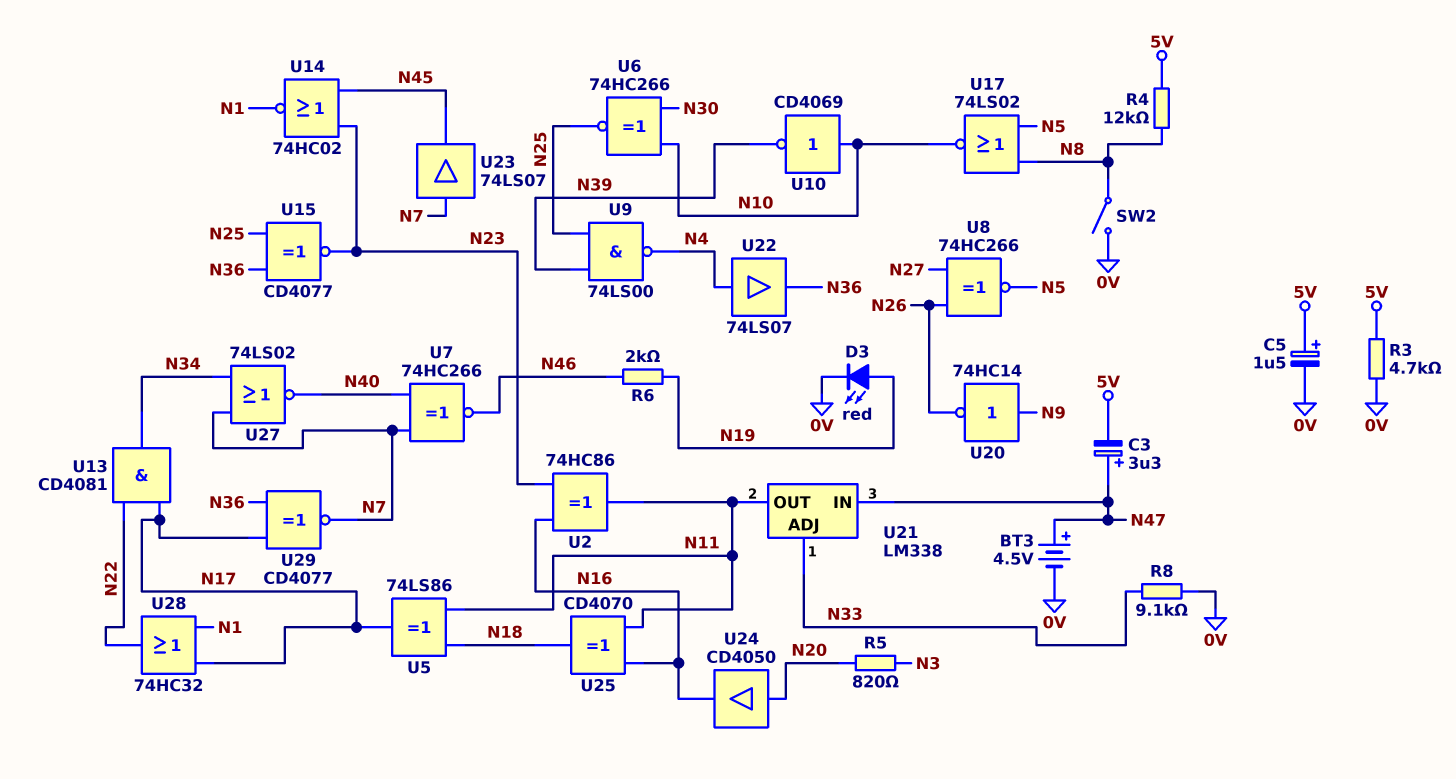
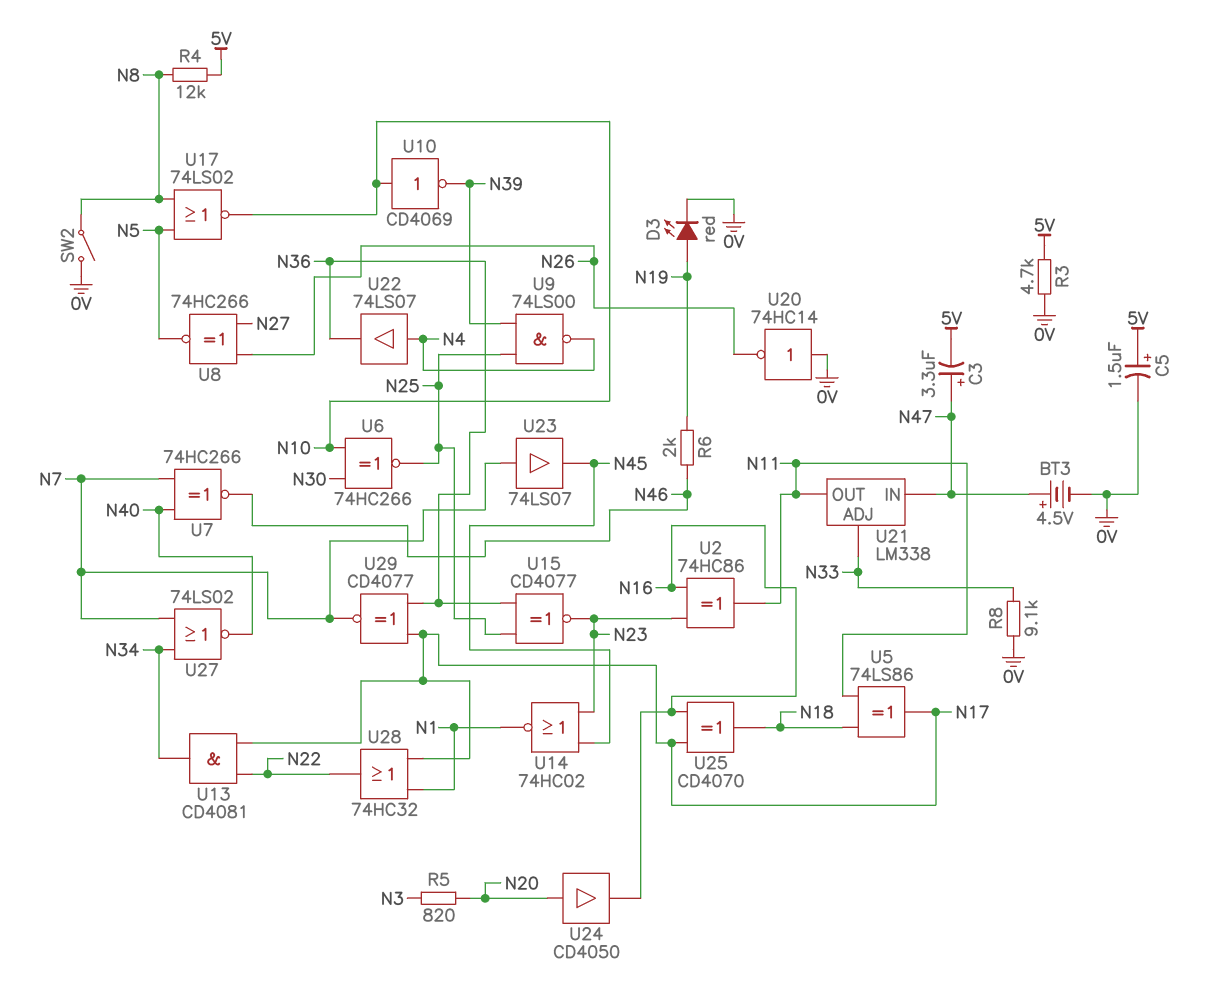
U20: NOT 74HC14 (in N9, out N26) -> NOT 74HC14 (in 0V, out N26)
U25: XOR CD4070 (in N11, in N16, out N18) -> XOR CD4070 (in N16, in N17, out N18)

